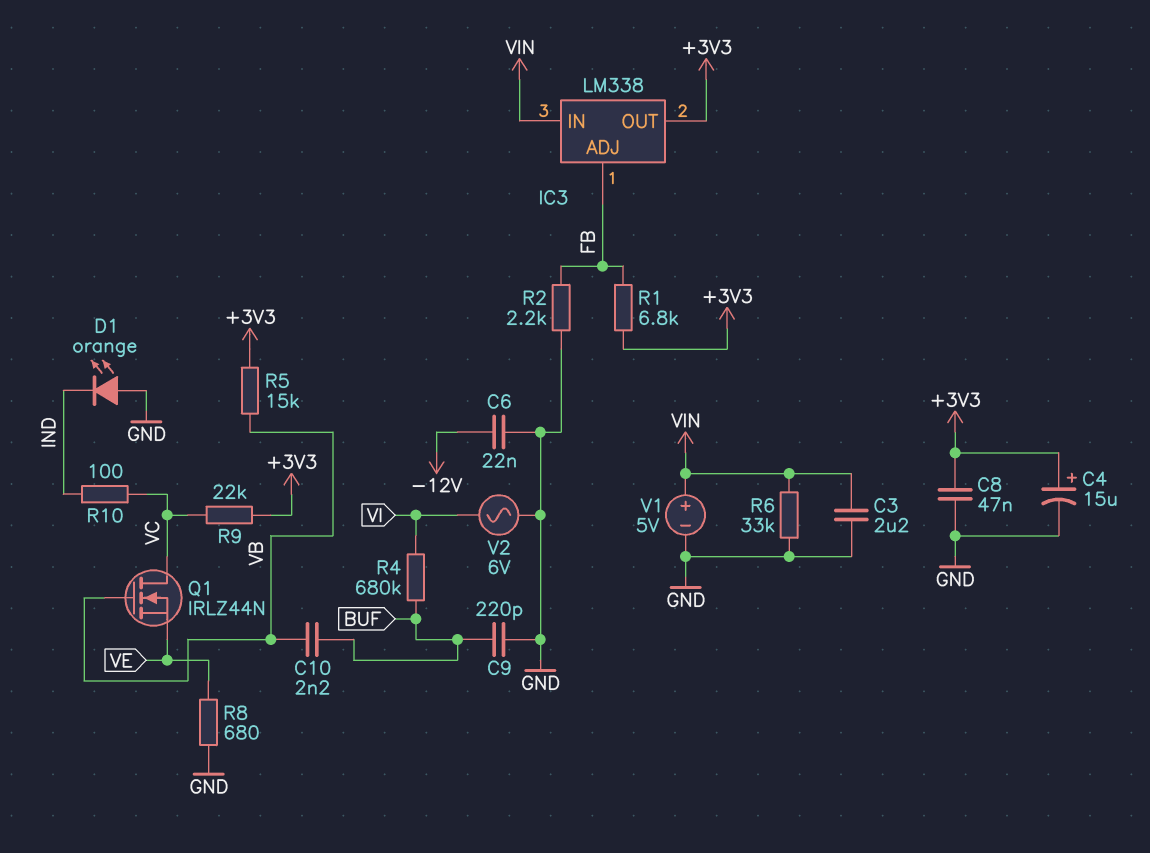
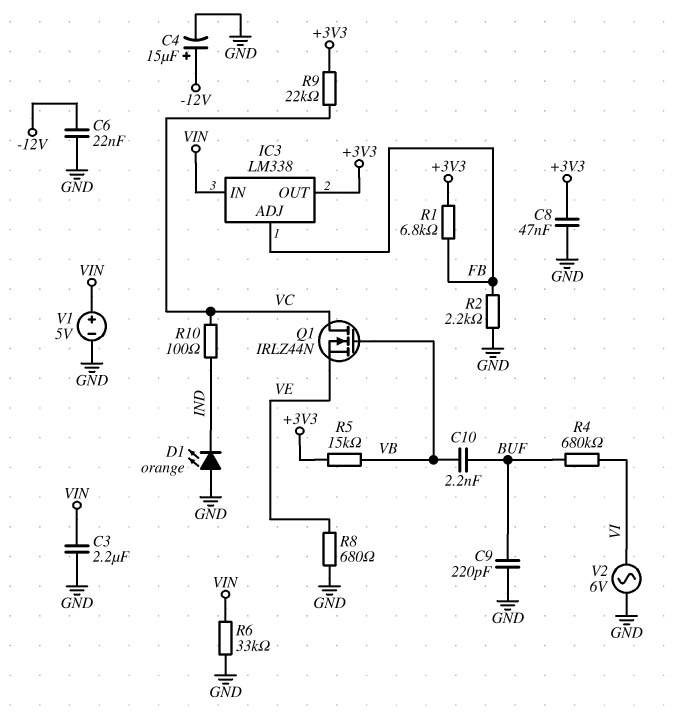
C4: 15uF (plus +3V3, minus GND) -> 15uF (plus -12V, minus GND)

